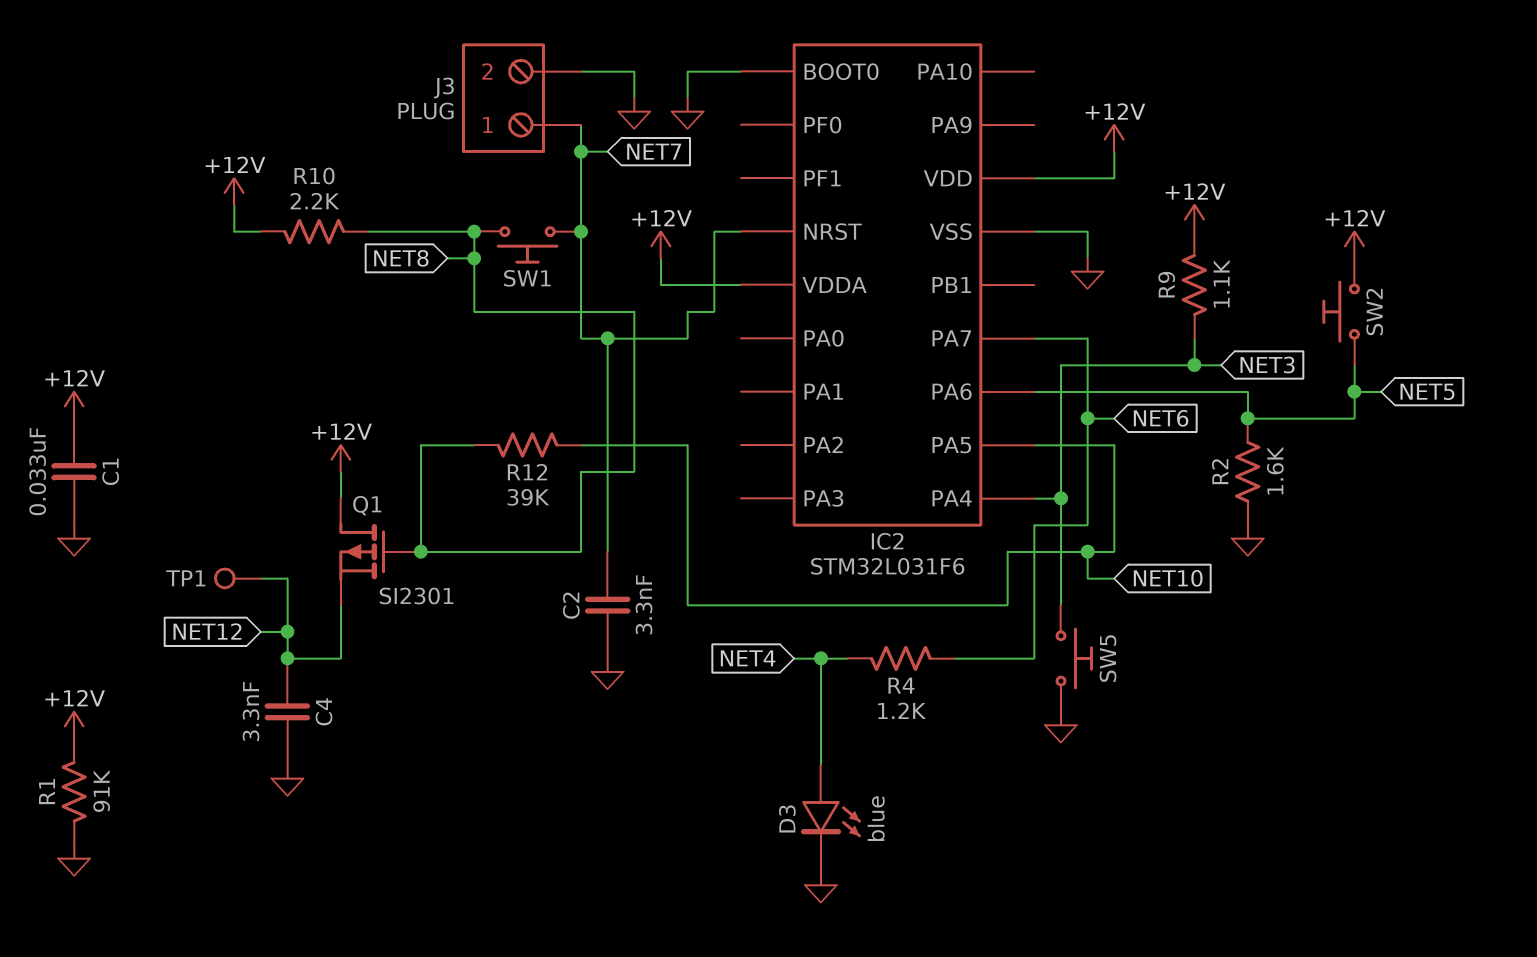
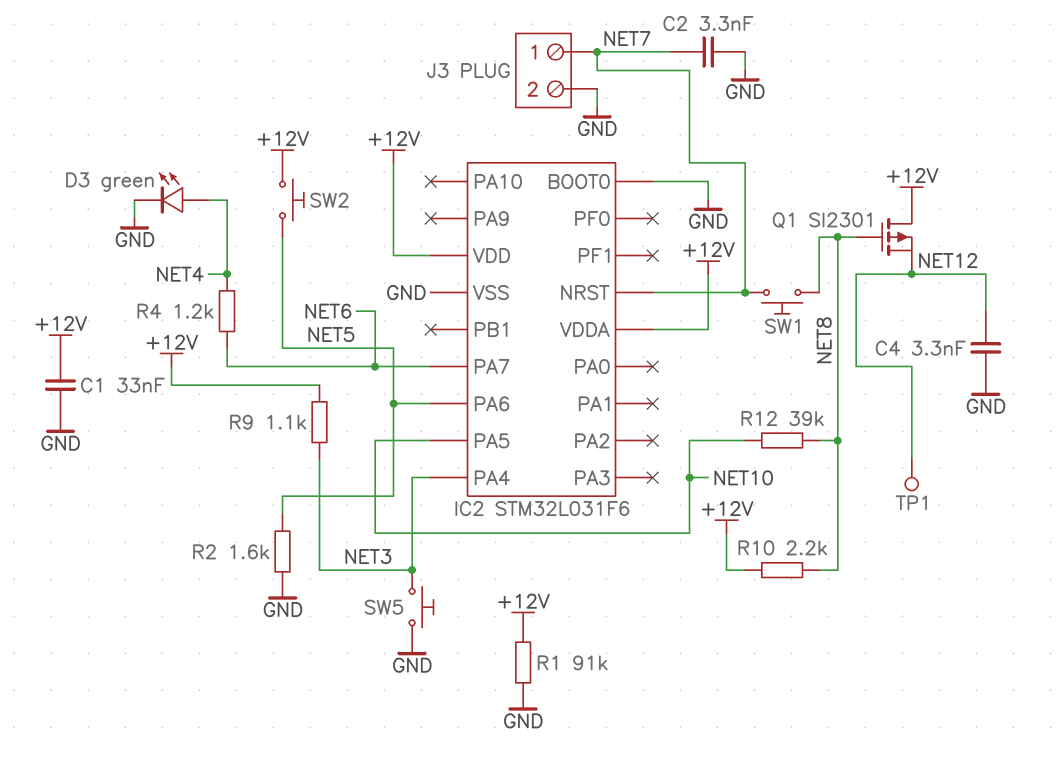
D3: LED blue (A NET4, K GND) -> LED green (A NET4, K GND)

